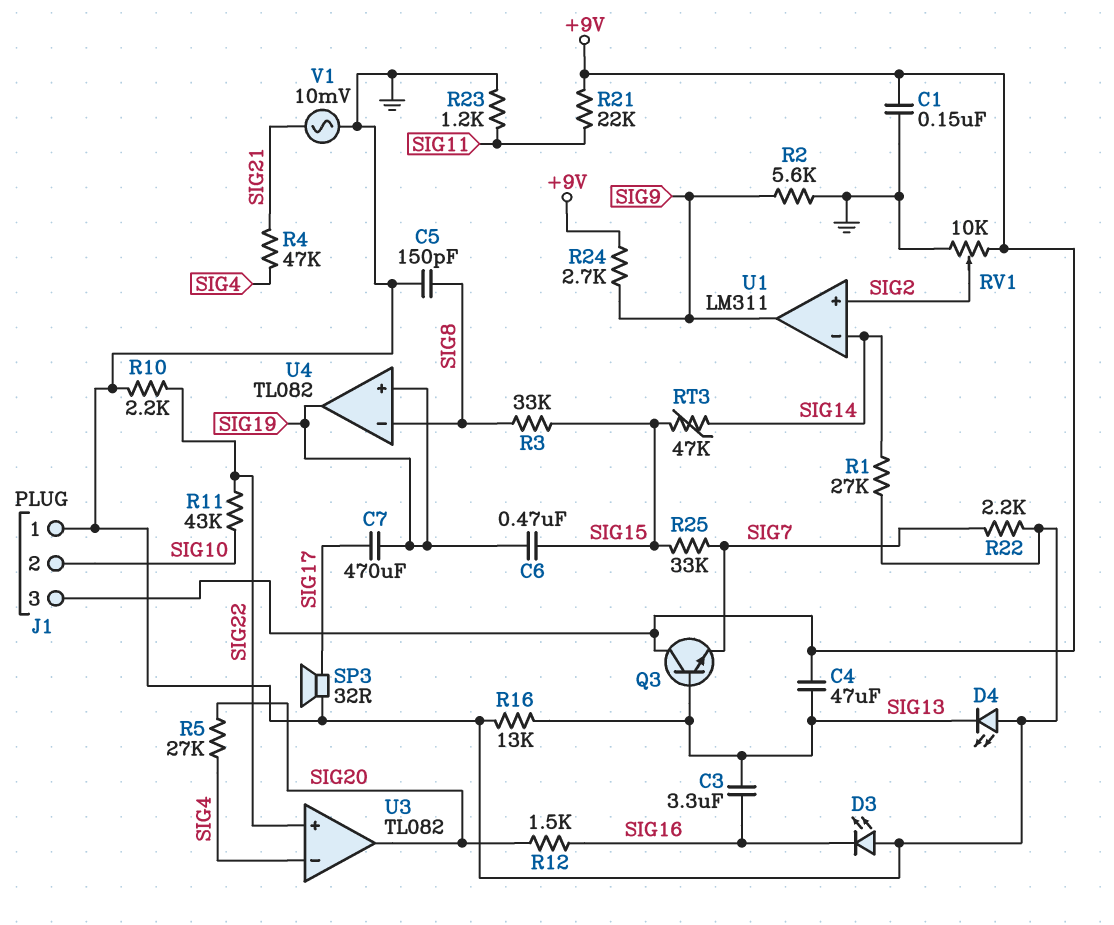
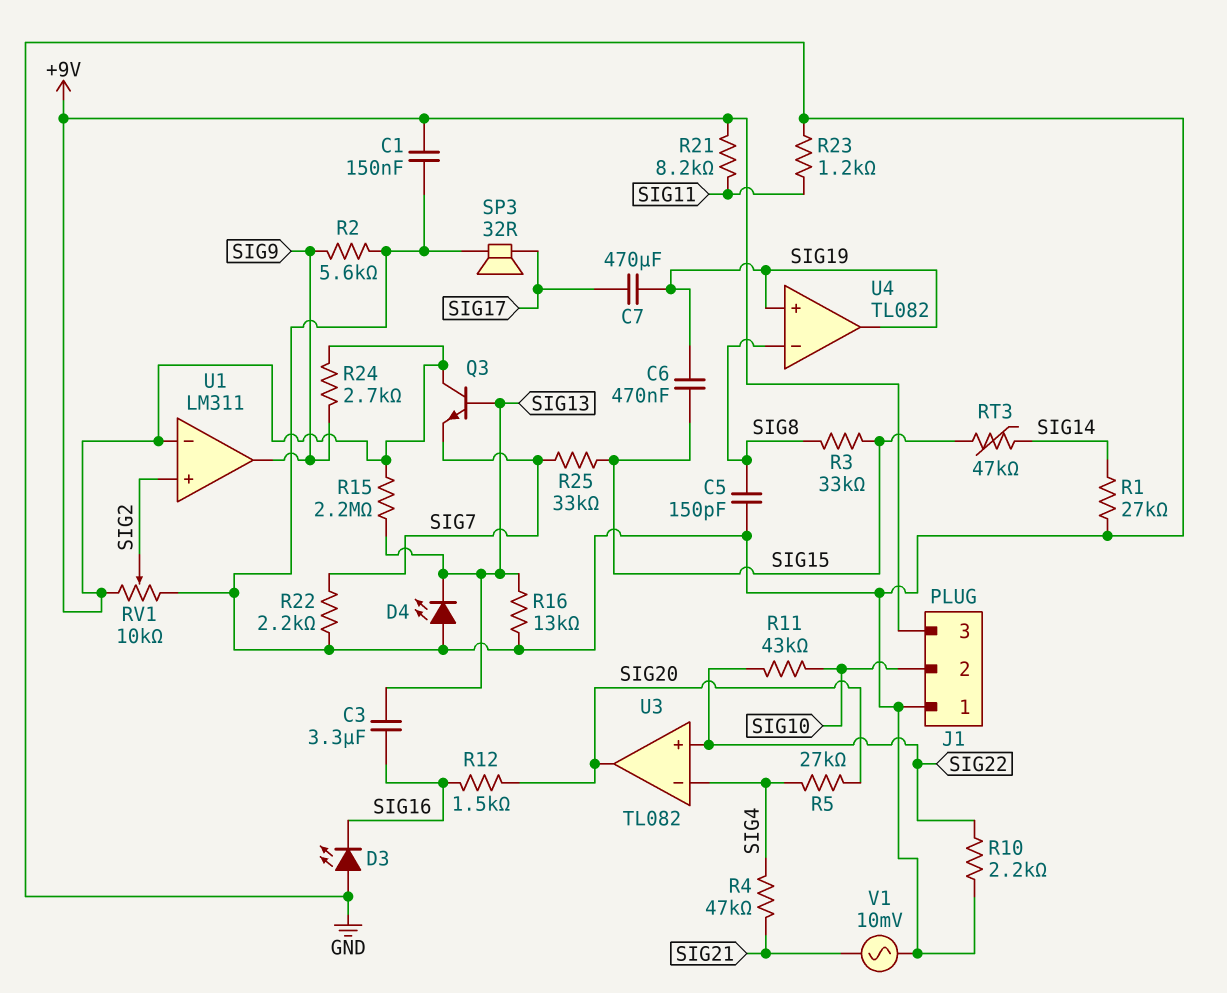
C4: 47uF (+9V, SIG13) -> none
R15: none -> 2.2M (+9V, SIG13)
R21: 22k (+9V, SIG11) -> 8.2k (+9V, SIG11)
U1 pin in-: SIG14 -> +9V

